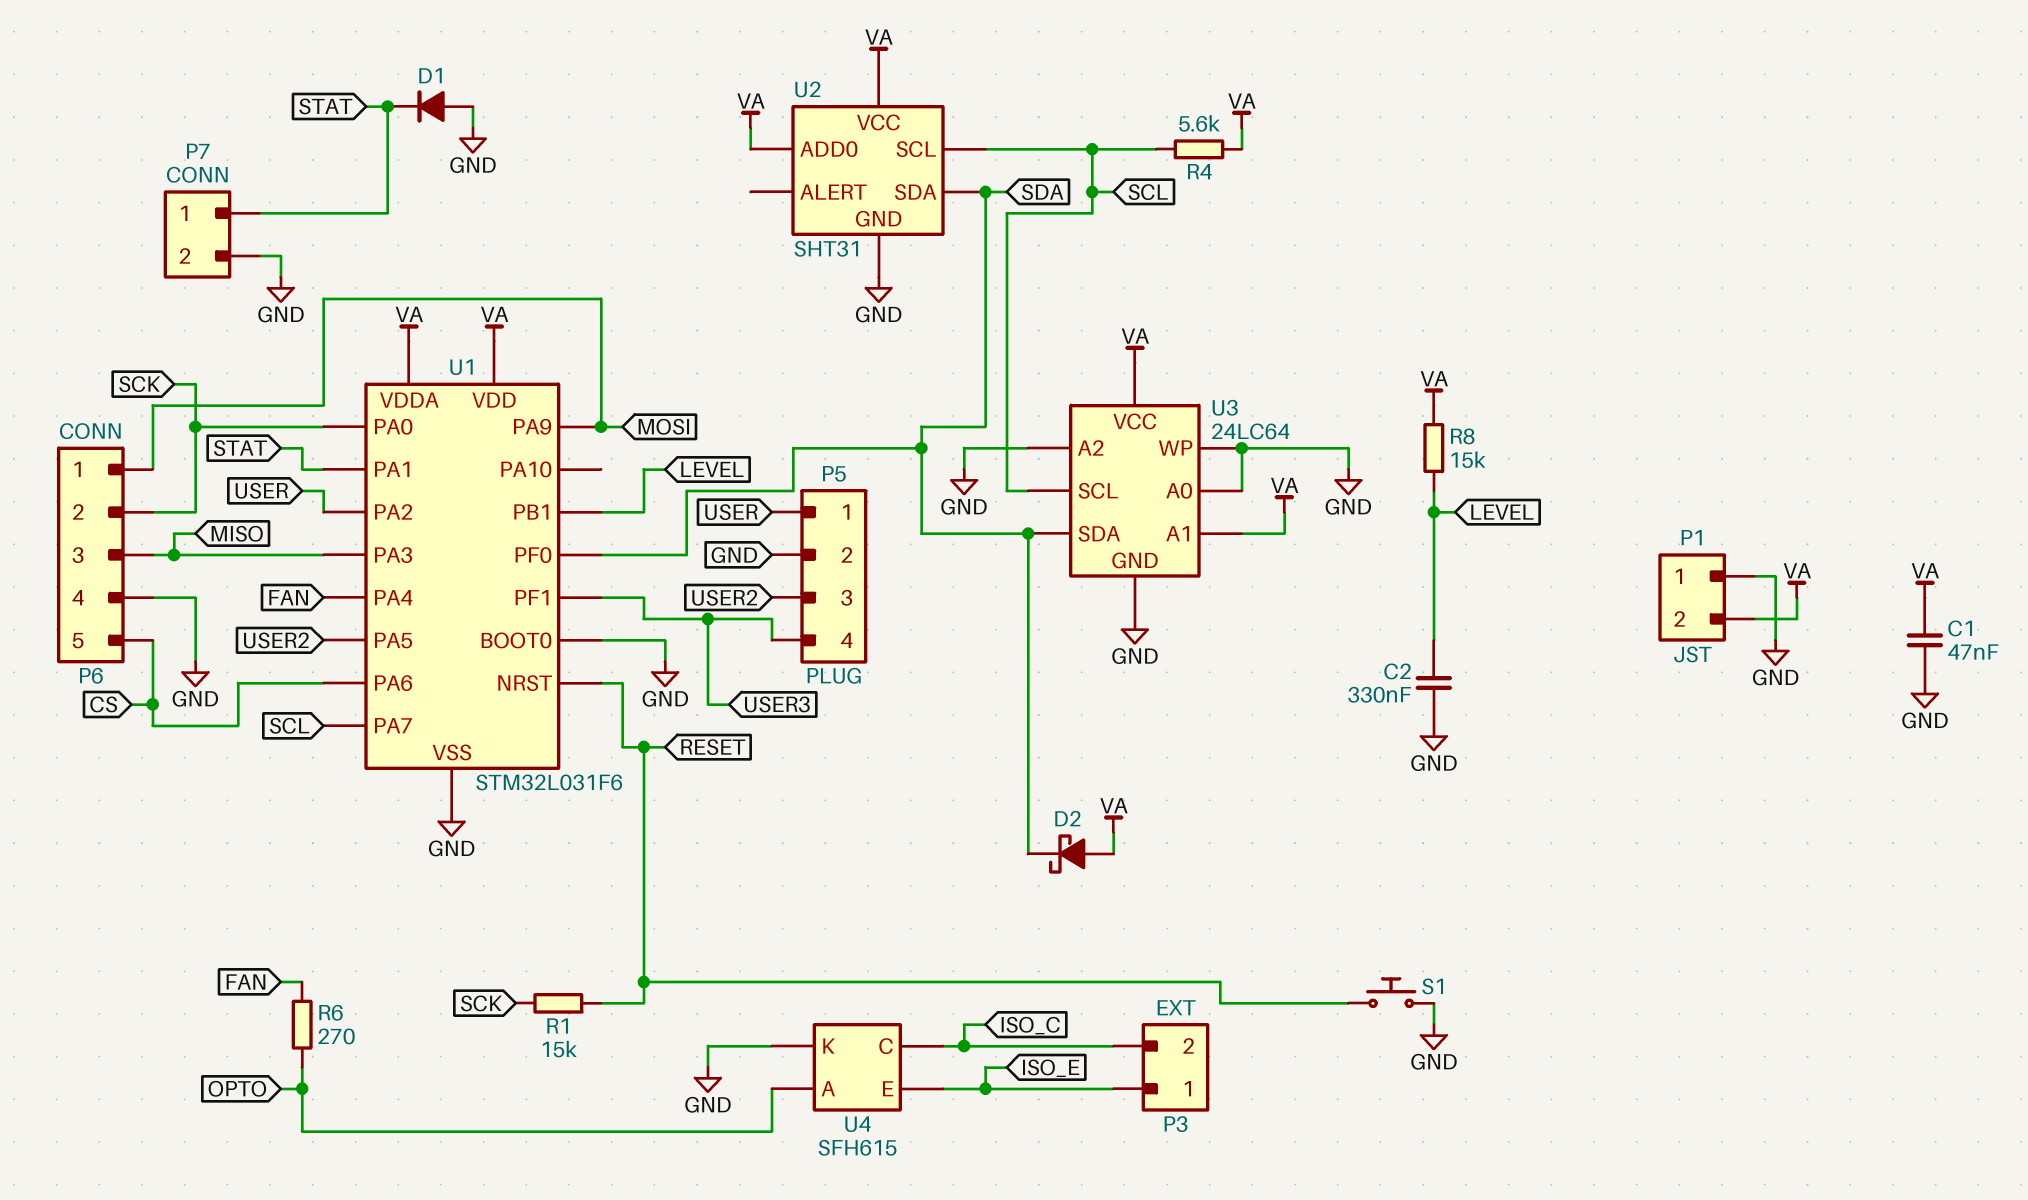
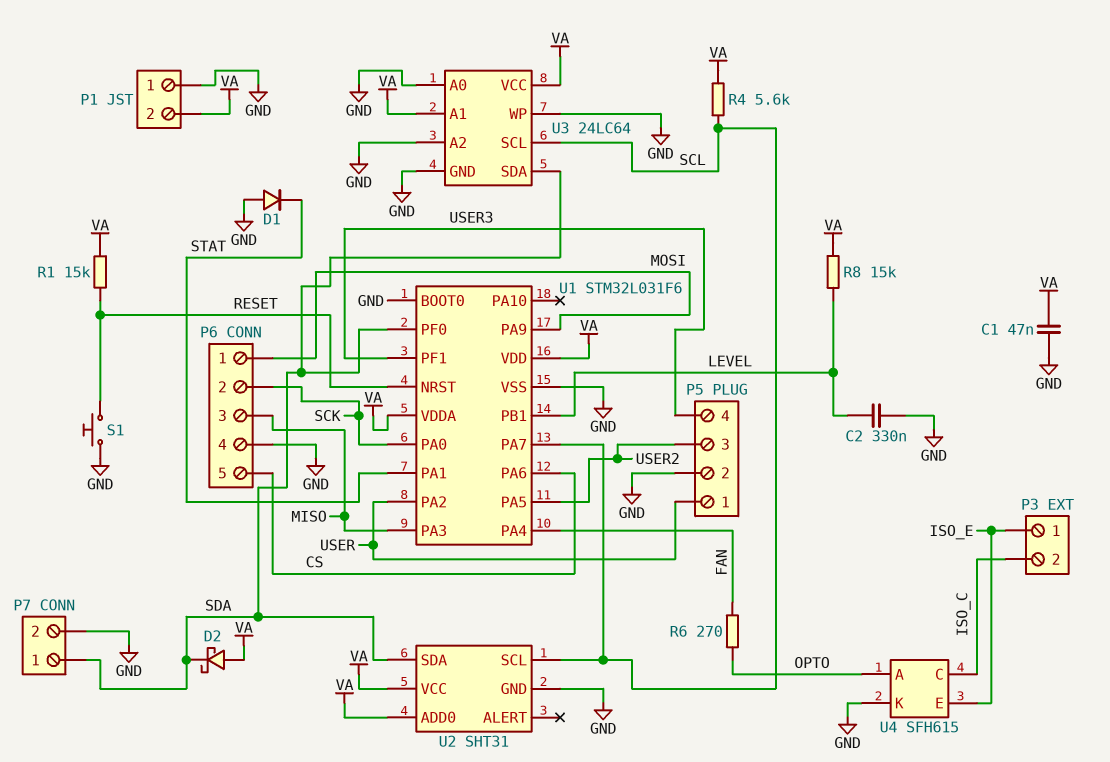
P7 pin 1: STAT -> SDA
R1: 15k (RESET, SCK) -> 15k (RESET, VA)

